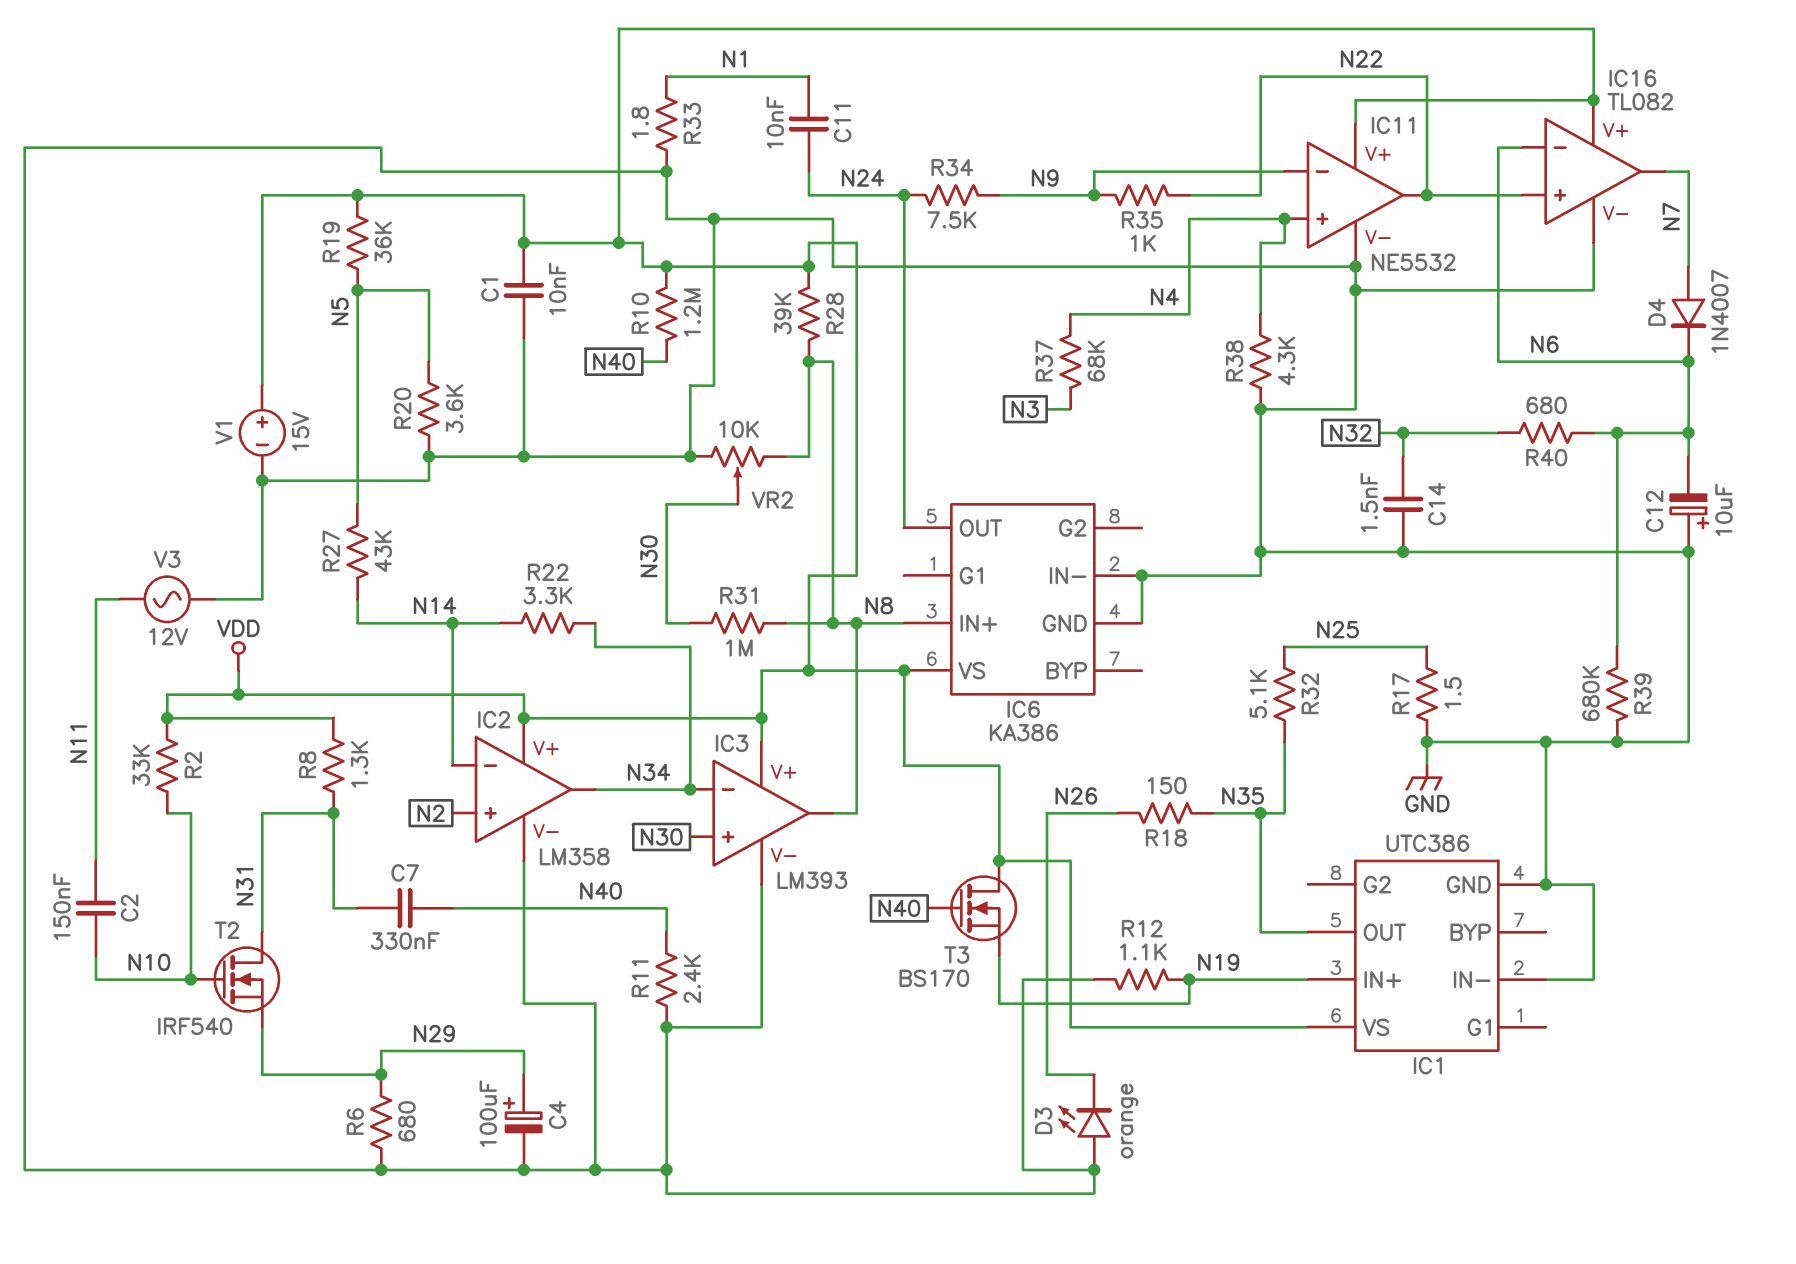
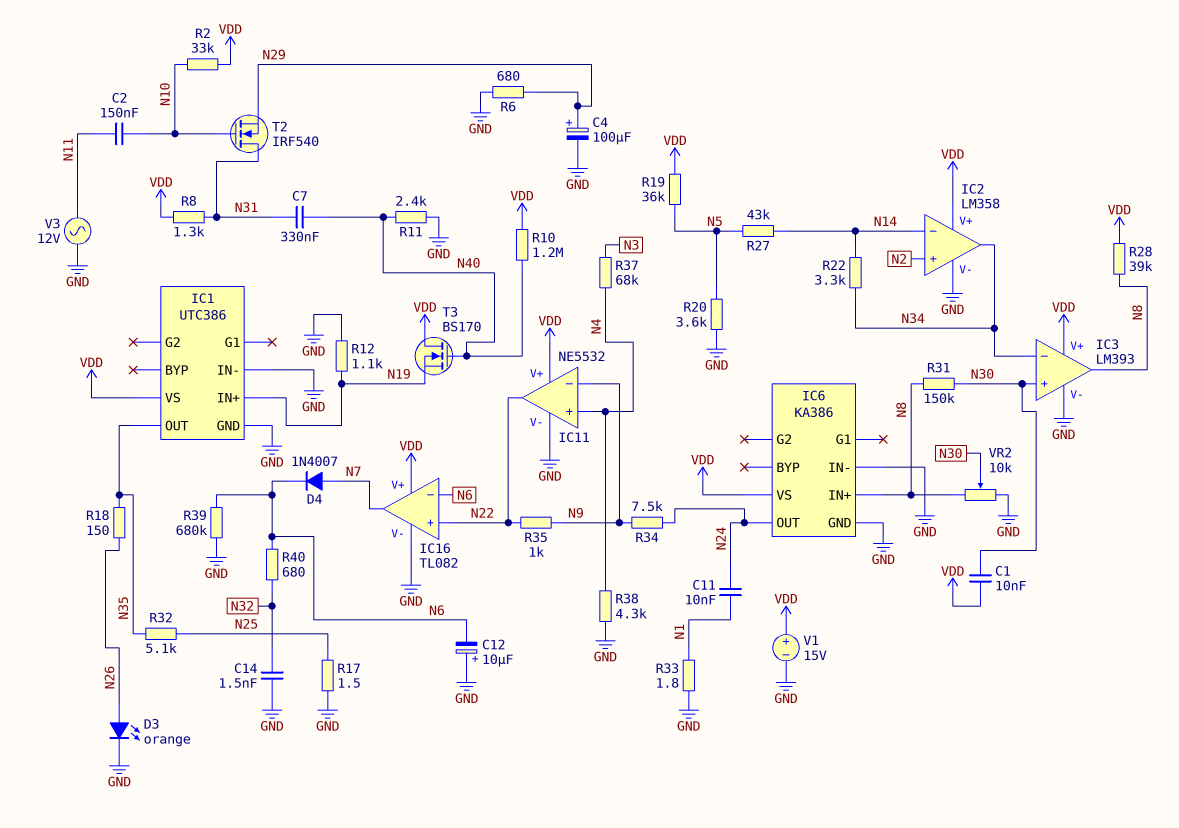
C1: 10nF (GND, VDD) -> 10nF (N30, VDD)
D3: LED orange (A GND, K N26) -> LED orange (A N26, K GND)
R31: 1M (N8, N30) -> 150k (N8, N30)

